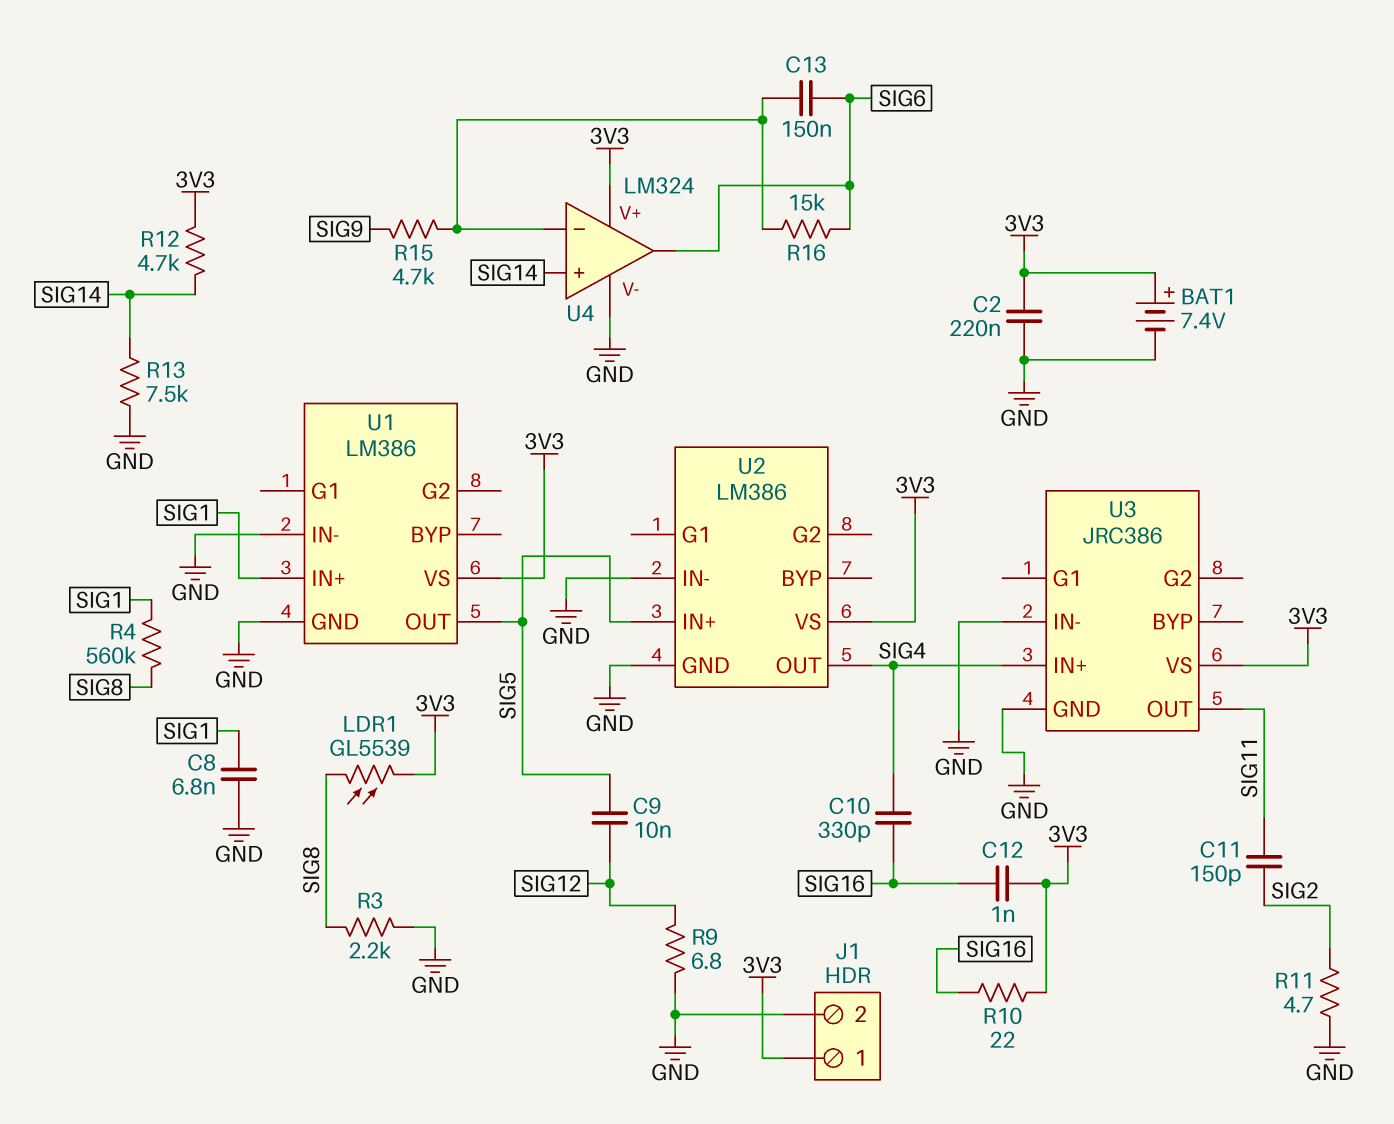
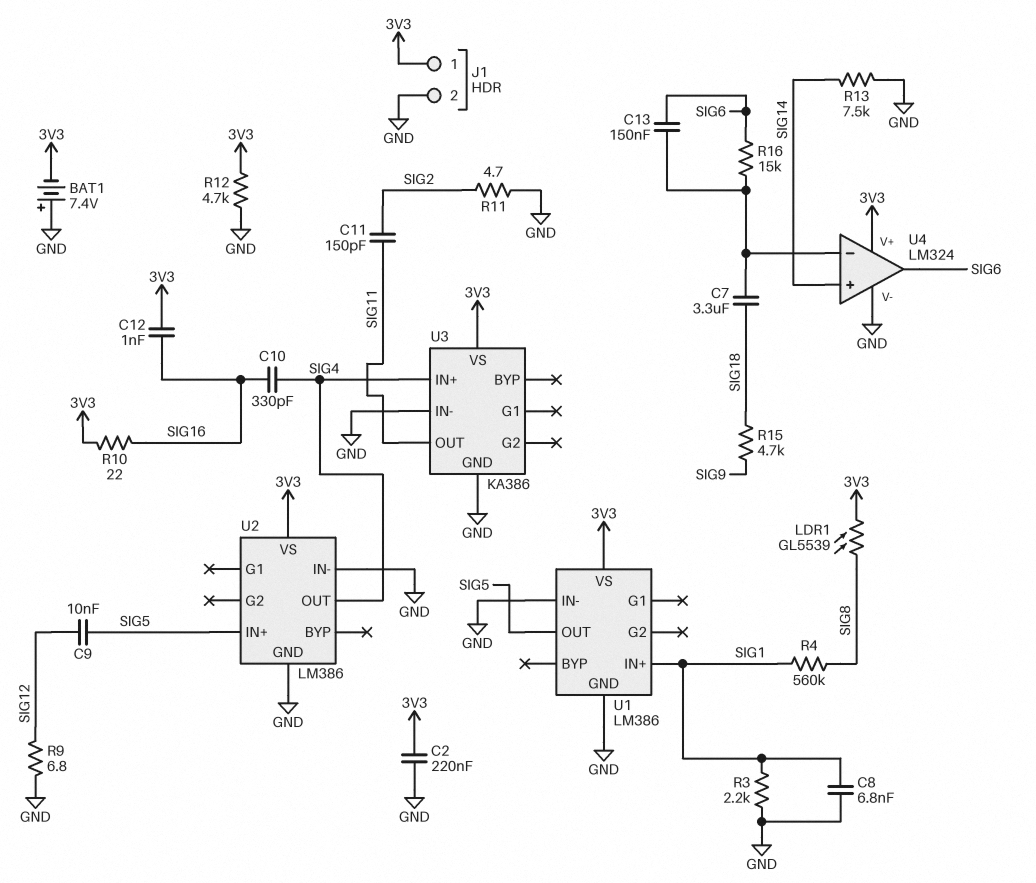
BAT1: 7.4V (plus 3V3, minus GND) -> 7.4V (plus GND, minus 3V3)
C7: none -> 3.3uF (SIG18, U4/in-)
R3: 2.2k (GND, SIG8) -> 2.2k (GND, SIG1)
R12: 4.7k (3V3, SIG14) -> 4.7k (3V3, GND)
R15: 4.7k (SIG9, U4/in-) -> 4.7k (SIG9, SIG18)
U3: JRC386 -> KA386

